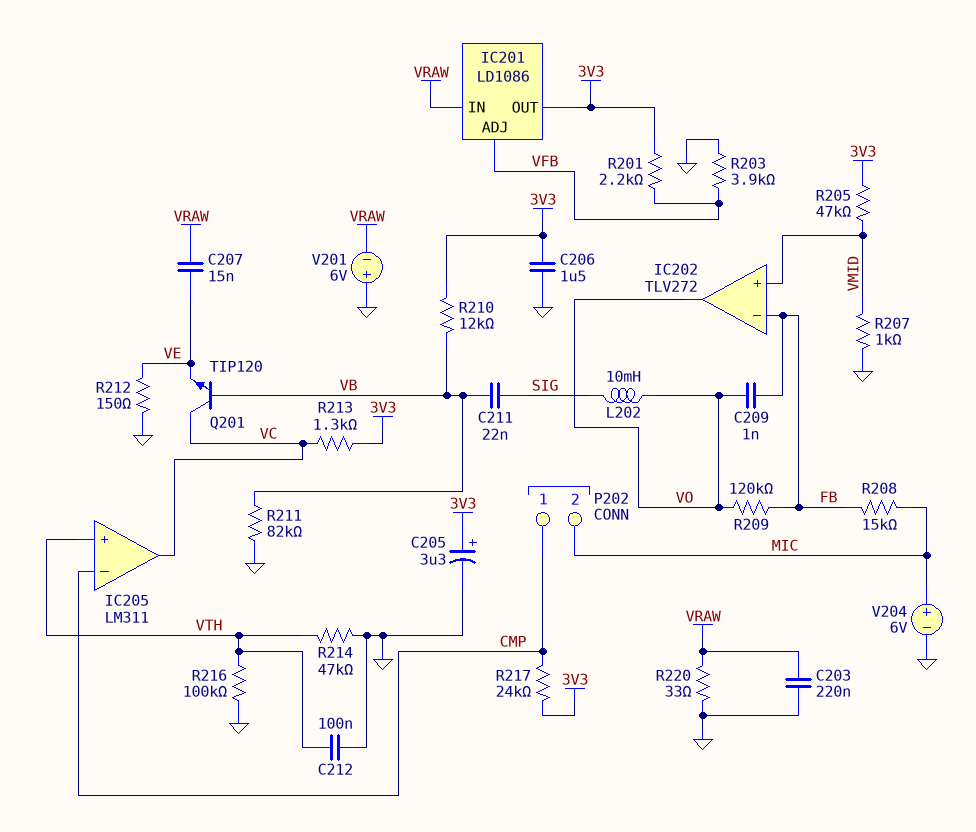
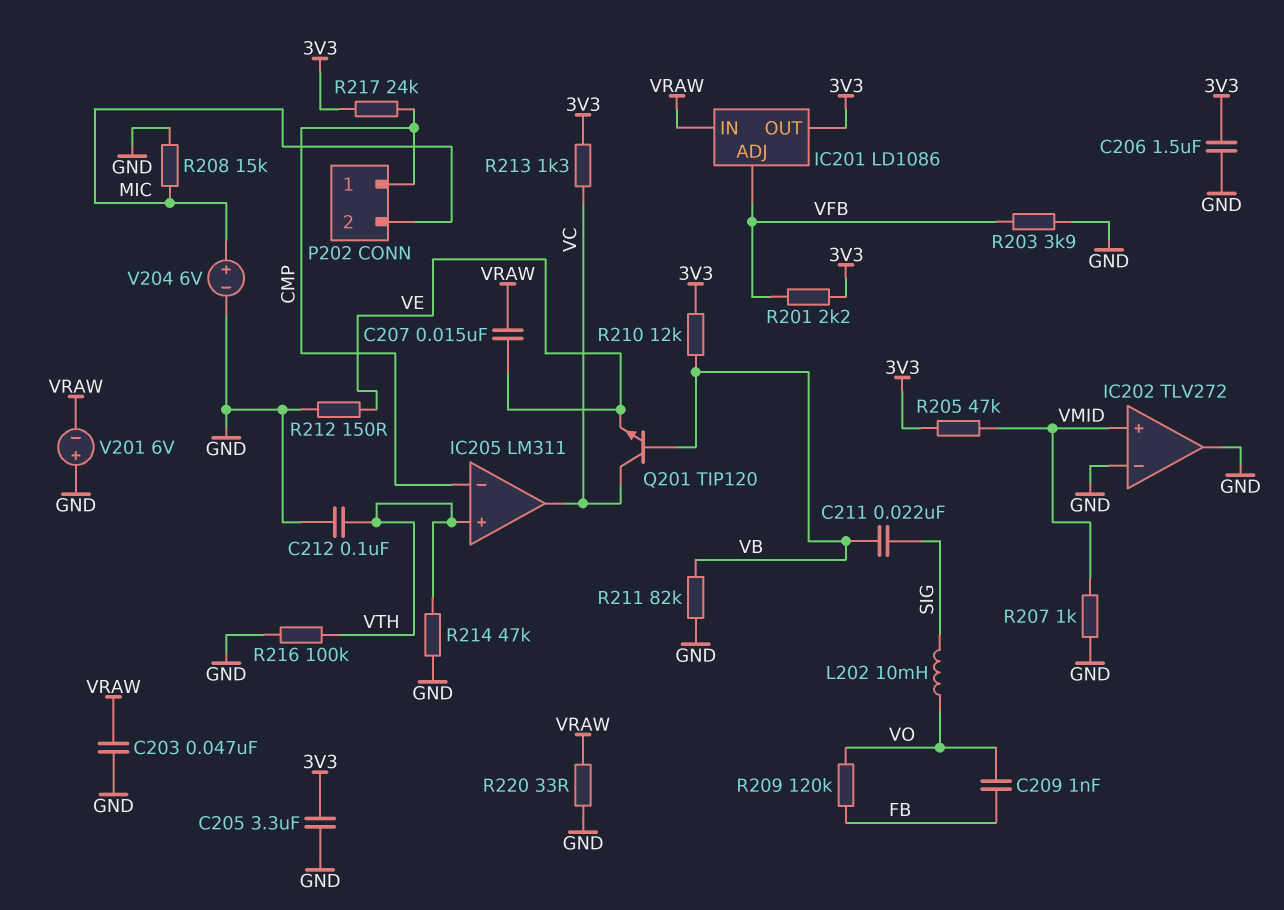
C203: 220nF (GND, VRAW) -> 47nF (GND, VRAW)
C205: 3.3uF (plus 3V3, minus GND) -> 3.3uF (3V3, GND)
IC202 pin in-: FB -> GND
IC202 pin out: VO -> GND
R208: 15k (FB, MIC) -> 15k (GND, MIC)

